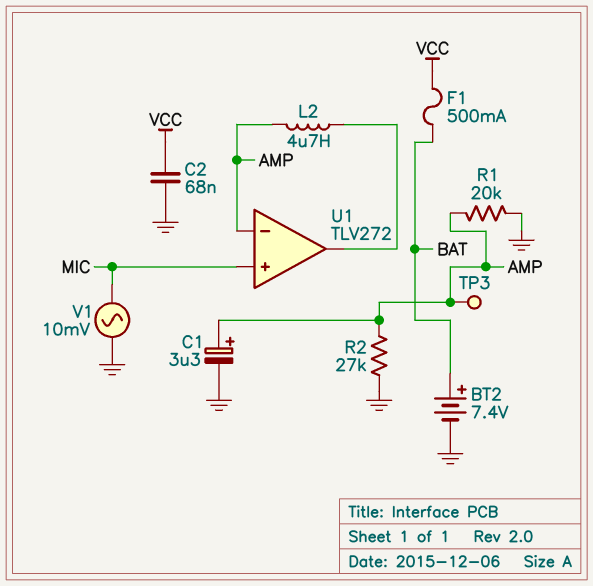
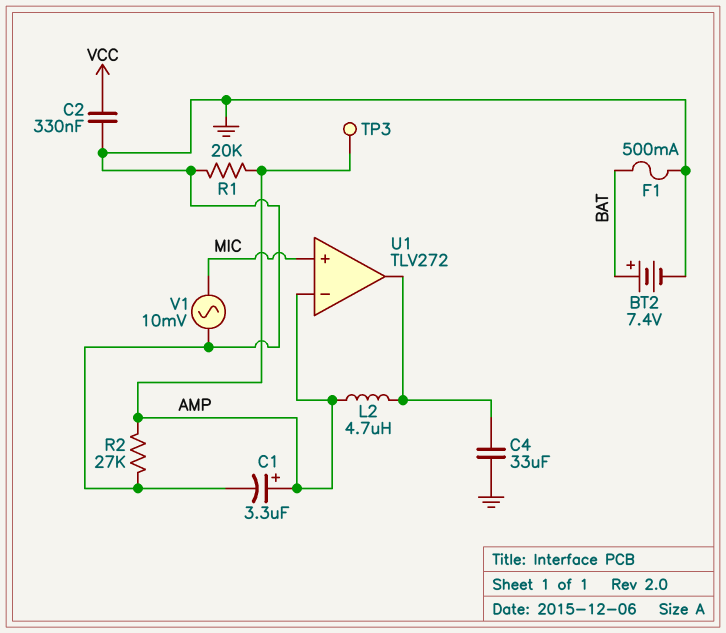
C2: 68nF (GND, VCC) -> 330nF (GND, VCC)
C4: none -> 33uF (GND, U1/out)
F1: 500mA (BAT, VCC) -> 500mA (BAT, GND)

